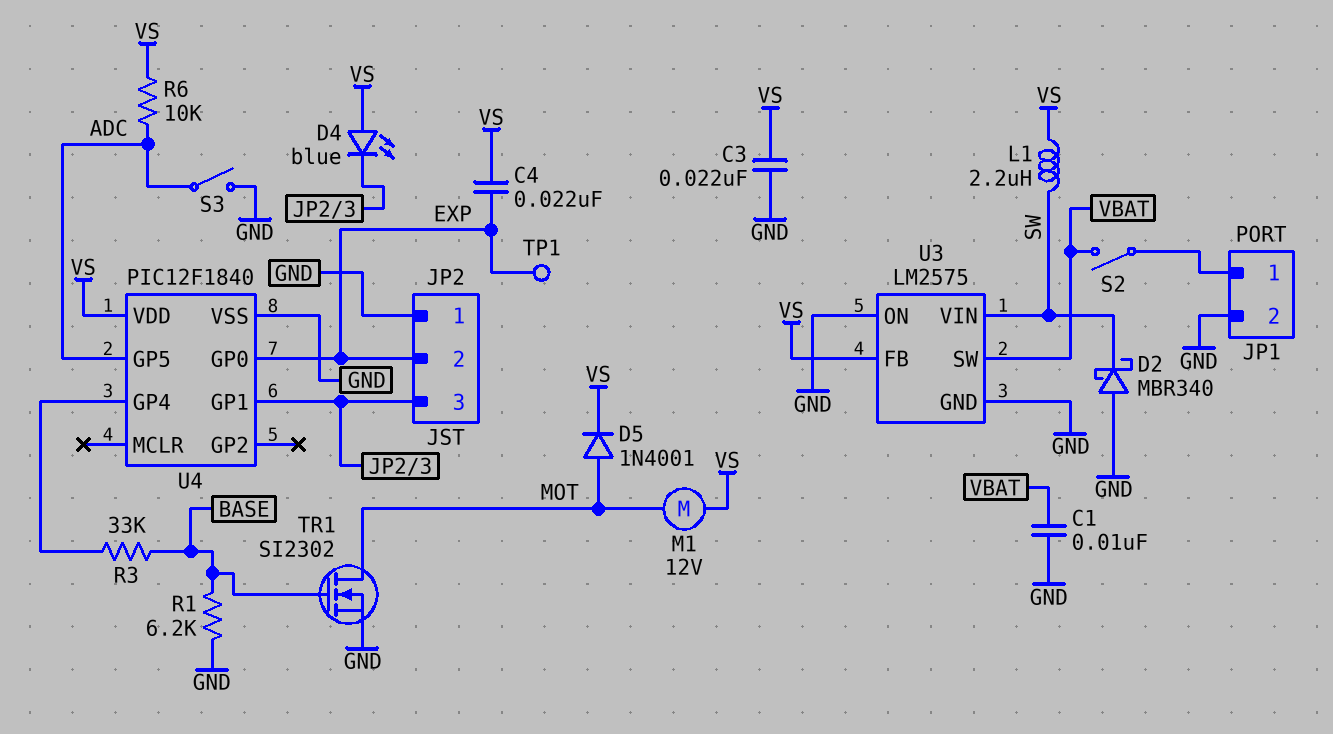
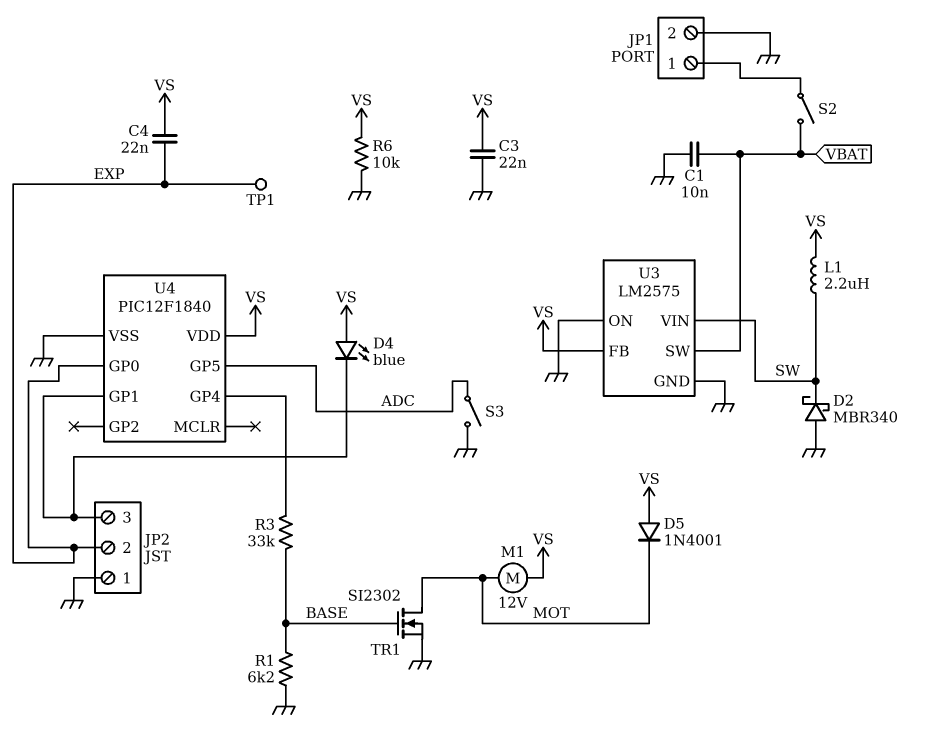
D5: diode 1N4001 (A MOT, K VS) -> diode 1N4001 (A VS, K MOT)
R6: 10k (ADC, VS) -> 10k (GND, VS)

